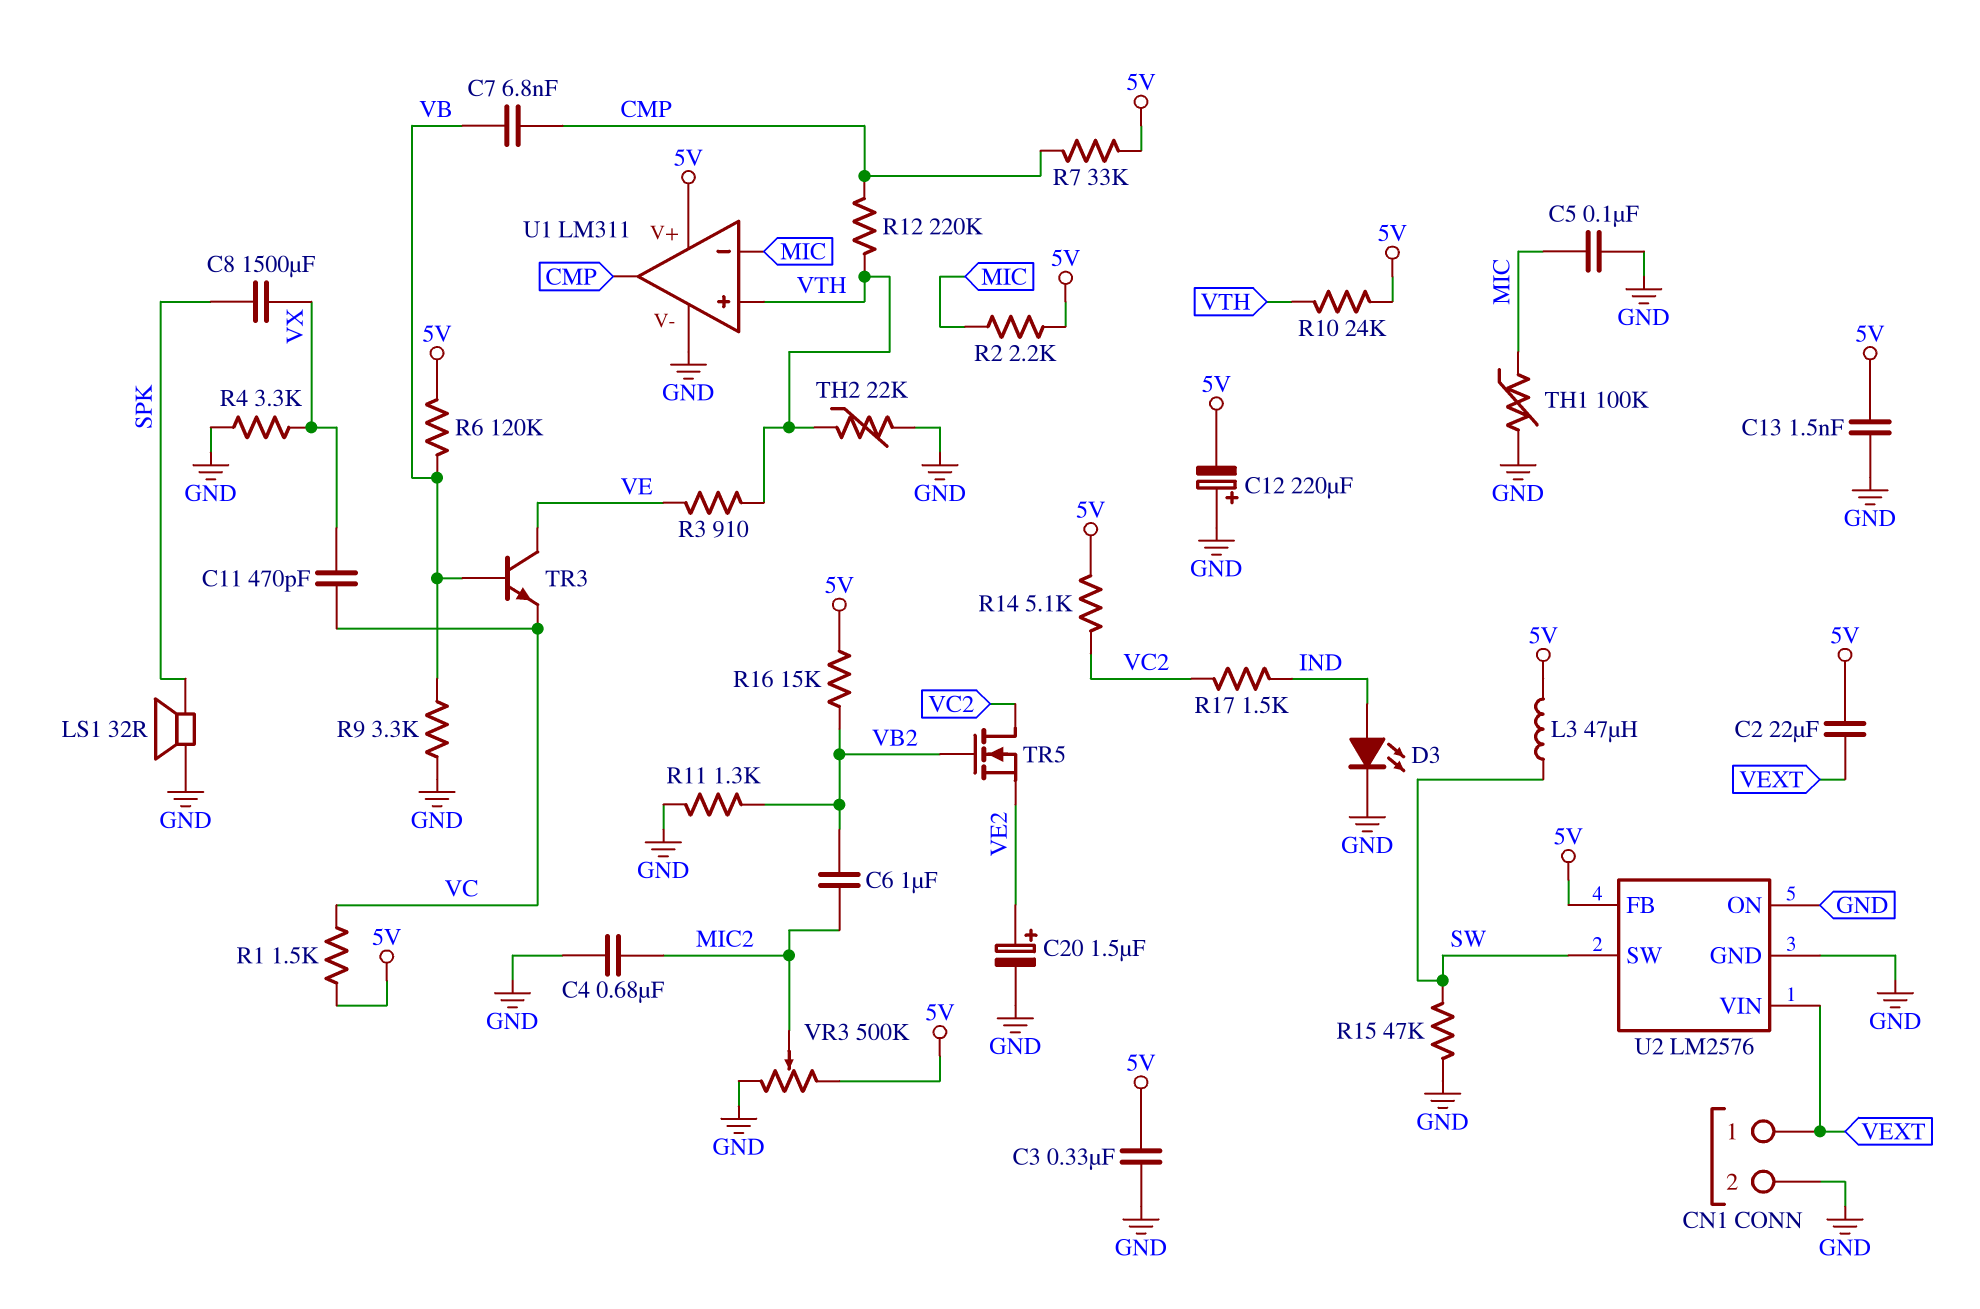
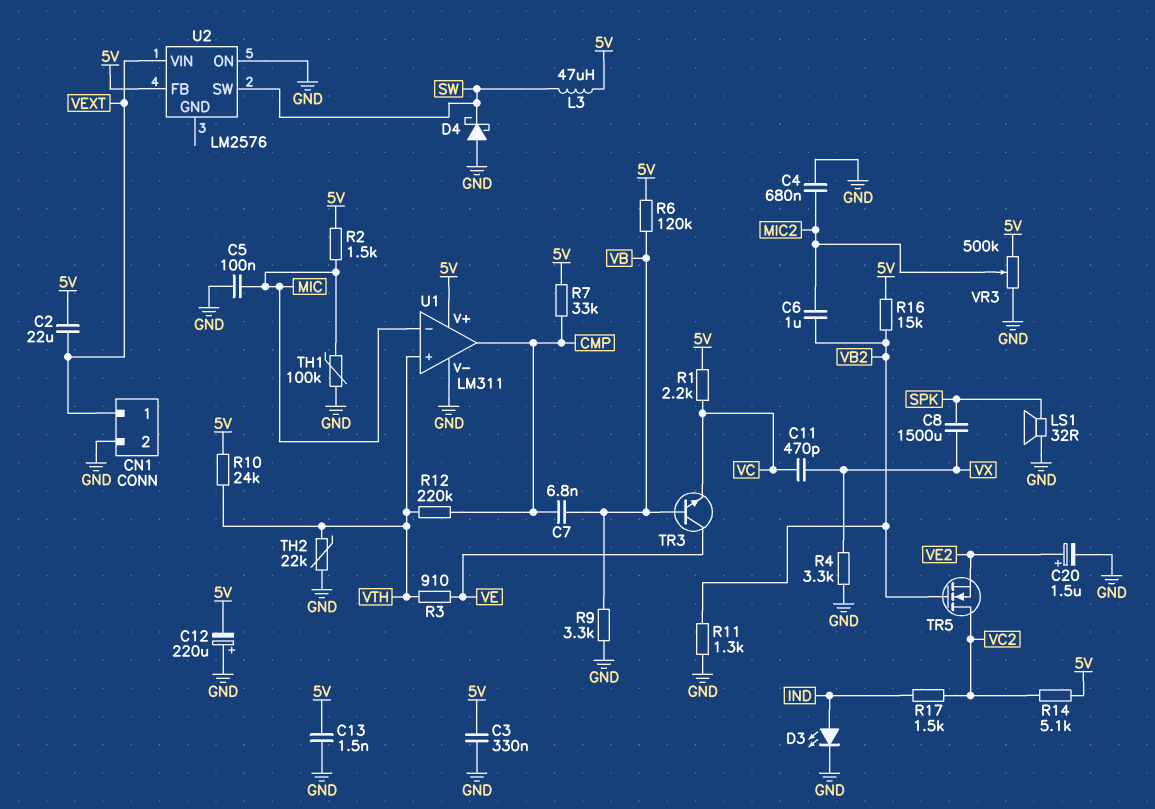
D4: none -> schottky (A GND, K SW)
R1: 1.5k (5V, VC) -> 2.2k (5V, VC)
R2: 2.2k (5V, MIC) -> 1.5k (5V, MIC)
R15: 47k (GND, SW) -> none
U2 pin GND: GND -> none

